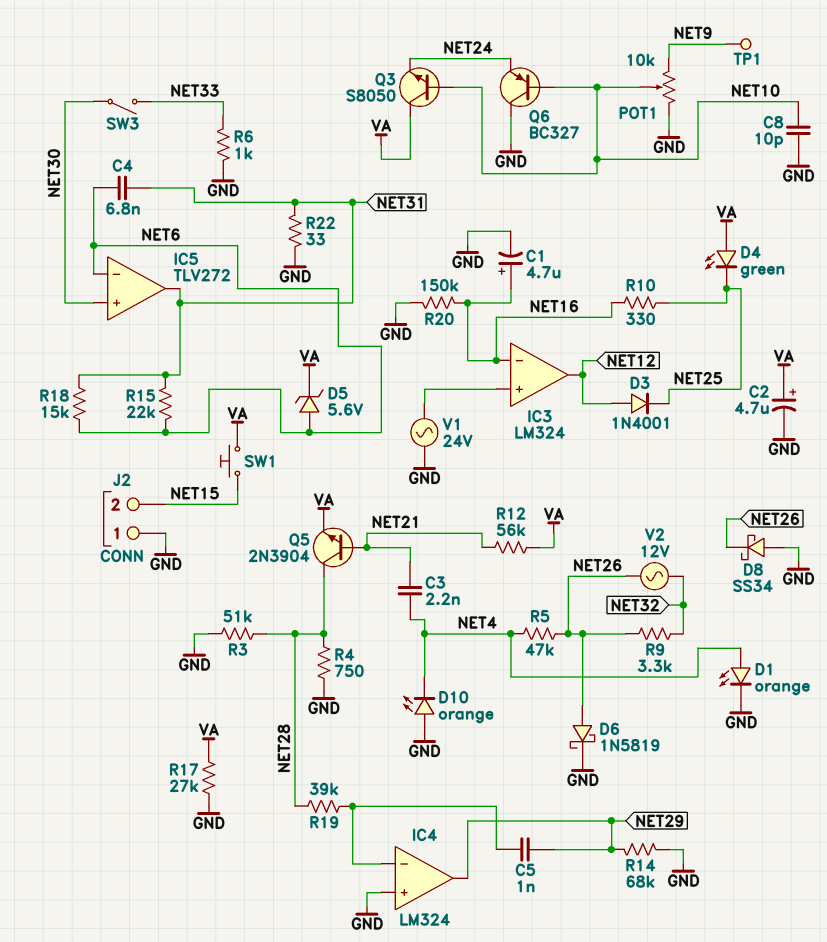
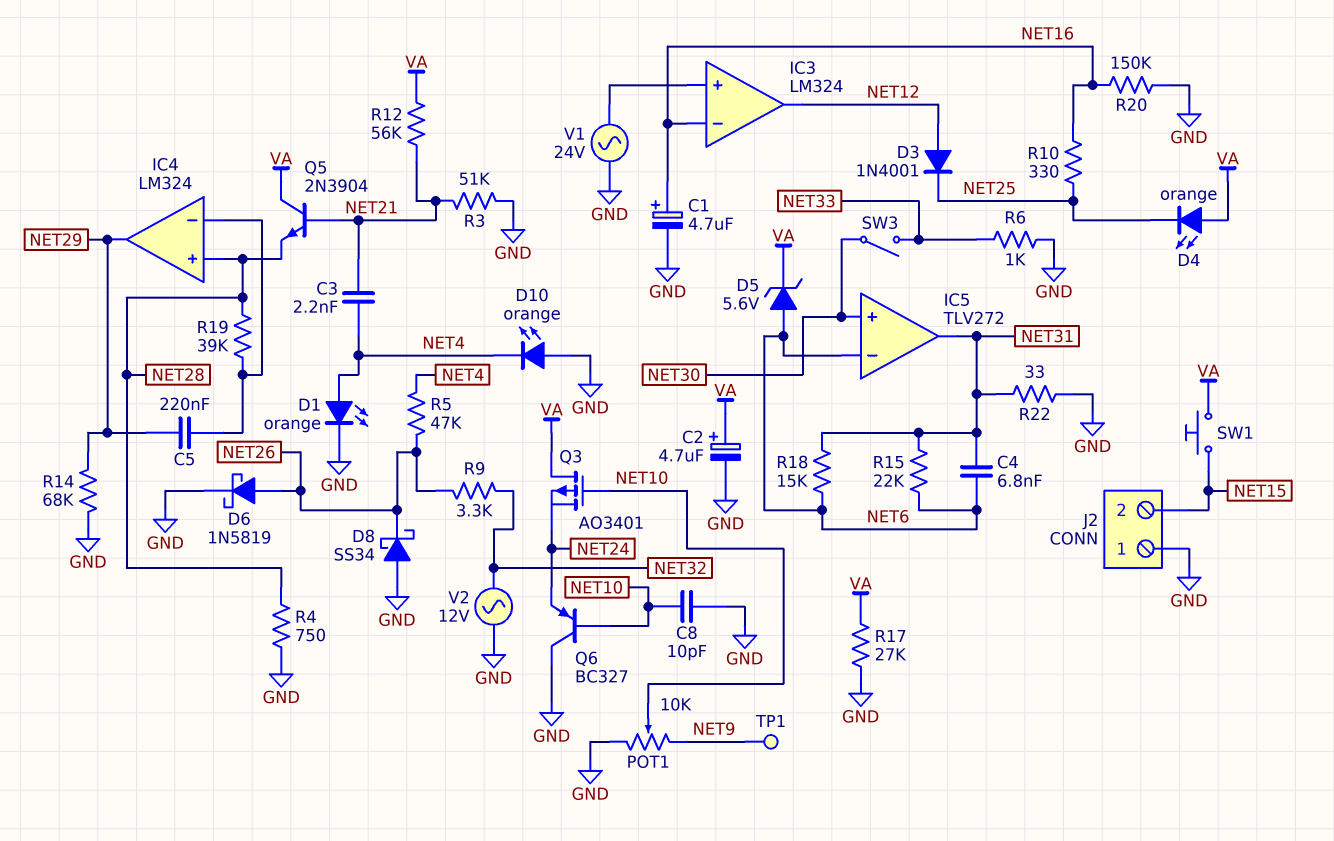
C5: 1nF (IC4/in-, NET29) -> 220nF (IC4/in-, NET29)
D4: LED green (A VA, K NET25) -> LED orange (A VA, K NET25)
IC4 pin in+: GND -> NET28
Q3: NPN S8050 (B NET10, C VA, E NET24) -> PMOS AO3401 (G NET10, D VA, S NET24)
Q5: NPN 2N3904 (B NET21, C NET28, E VA) -> NPN 2N3904 (B NET21, C VA, E NET28)
R3: 51k (GND, NET28) -> 51k (GND, NET21)
V2: AC 12V (NET26, NET32) -> AC 12V (GND, NET32)

